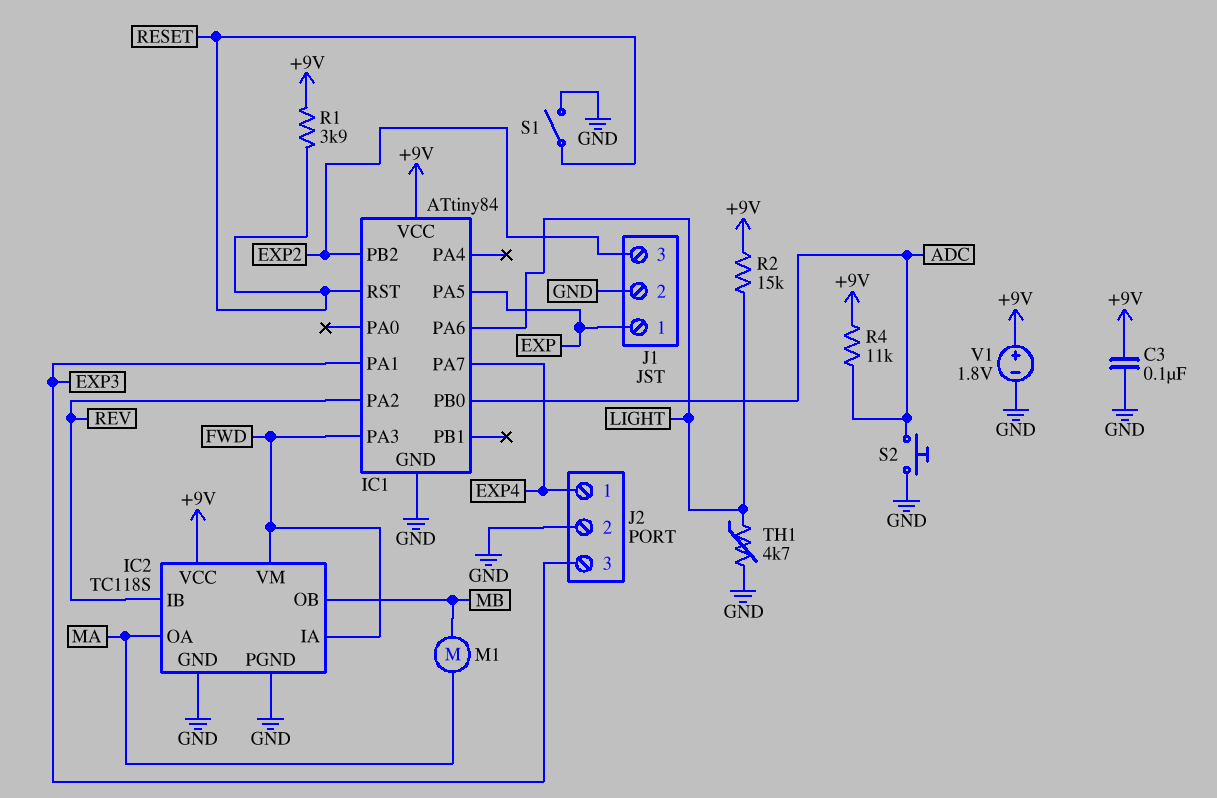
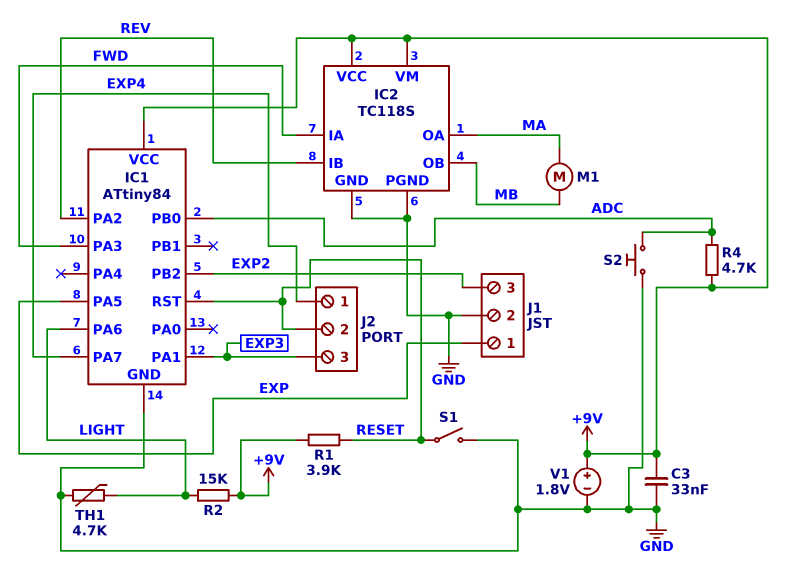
C3: 100nF (+9V, GND) -> 33nF (+9V, GND)
IC2 pin VM: FWD -> +9V
J2 pin 2: GND -> RESET
R4: 11k (+9V, ADC) -> 4.7k (+9V, ADC)

